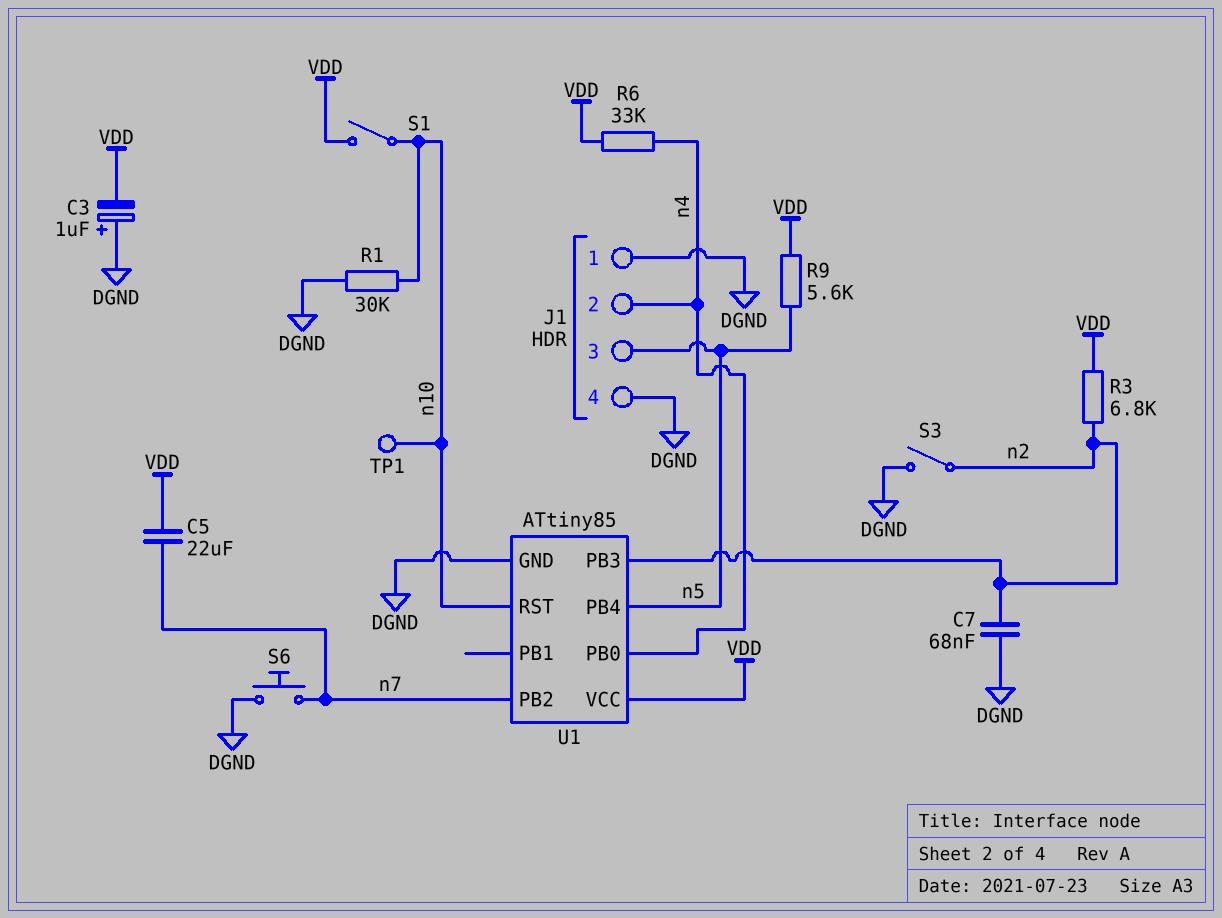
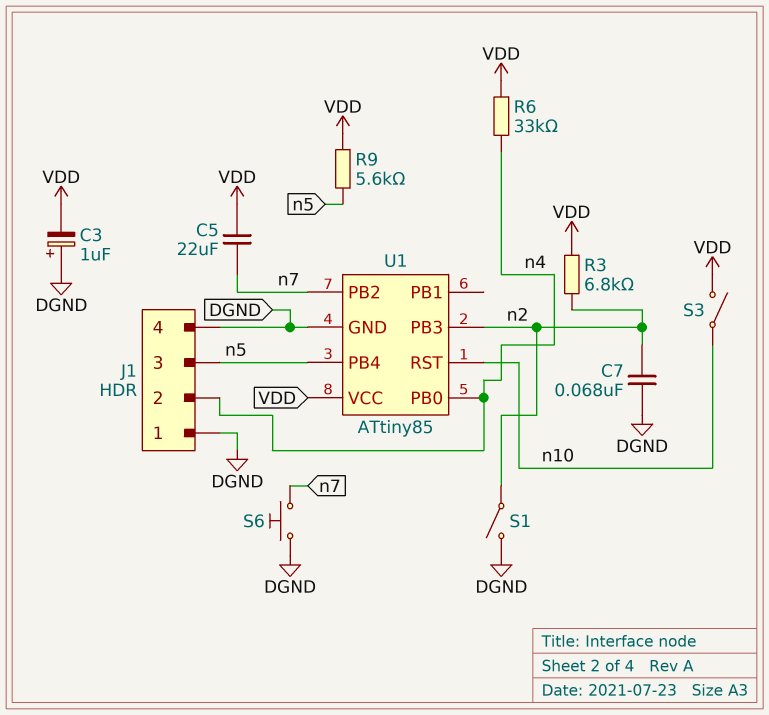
R1: 30k (DGND, n10) -> none
S1: switch (VDD, n10) -> switch (DGND, n2)
S3: switch (DGND, n2) -> switch (VDD, n10)
TP1: test point (n10) -> none

